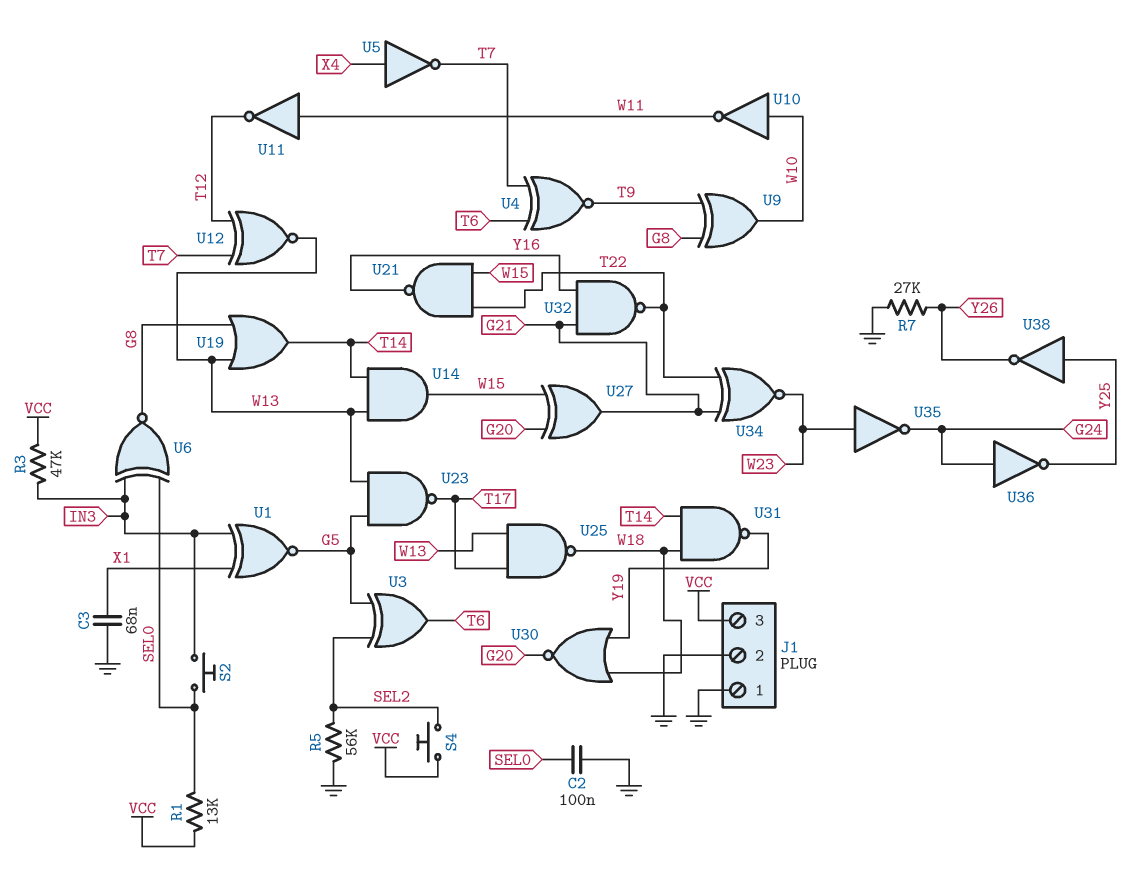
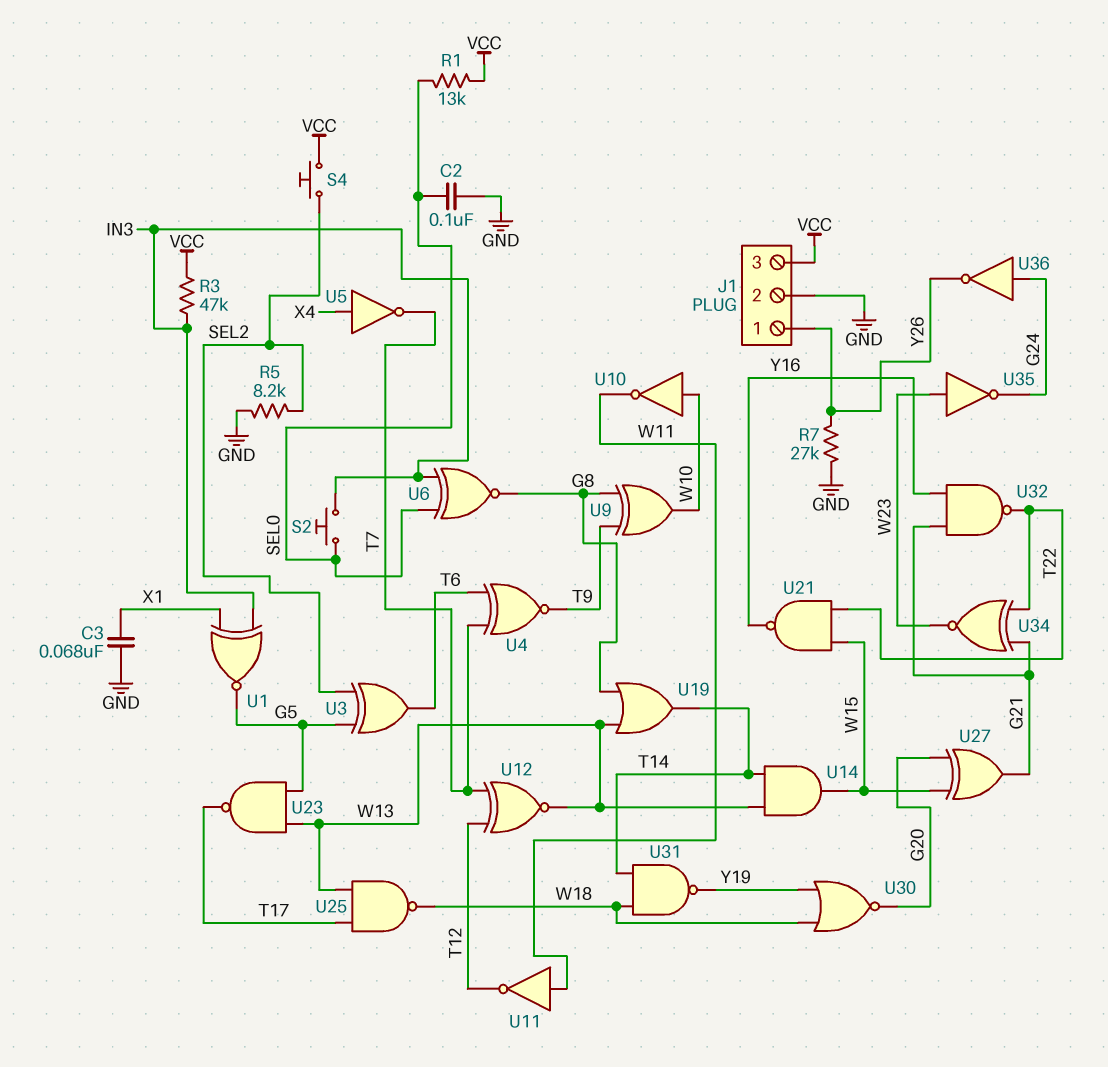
J1 pin 1: GND -> Y26
R5: 56k (GND, SEL2) -> 8.2k (GND, SEL2)
U36: NOT (in G24, out Y25) -> NOT (in G24, out Y26)
U38: NOT (in Y25, out Y26) -> none

